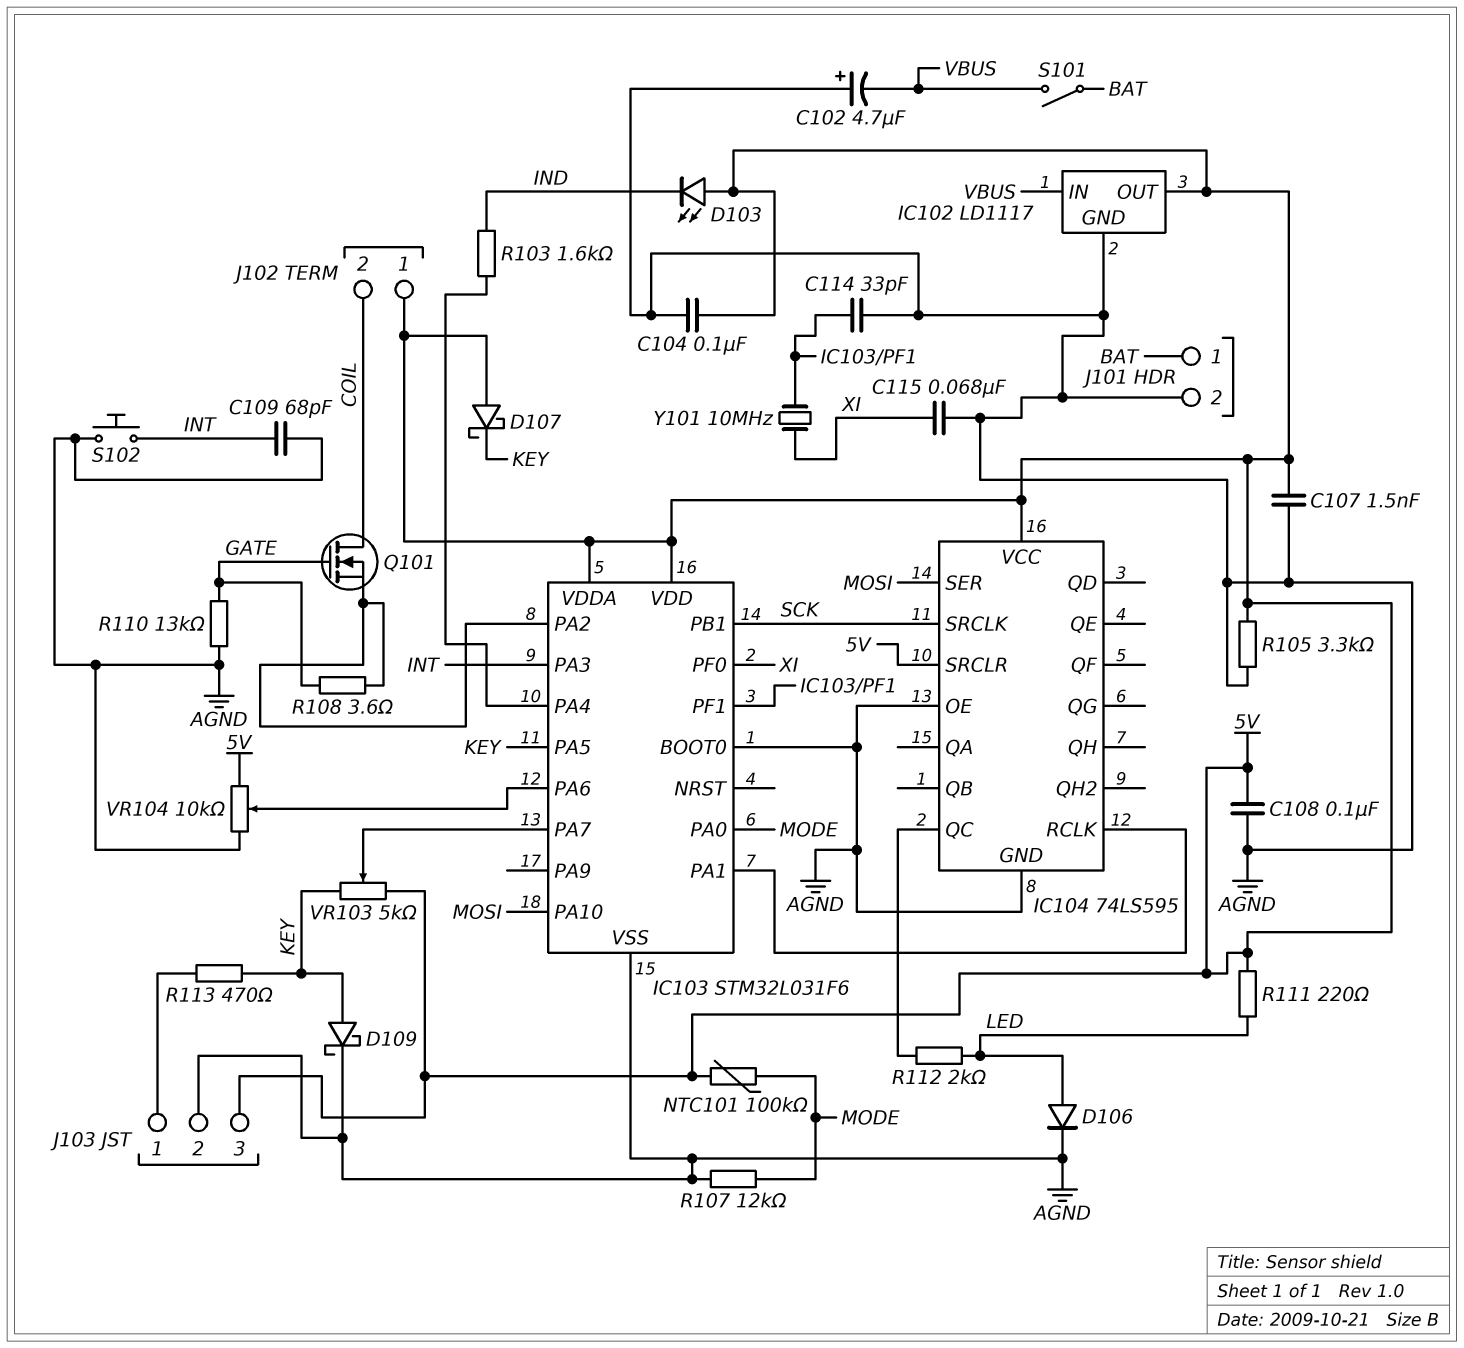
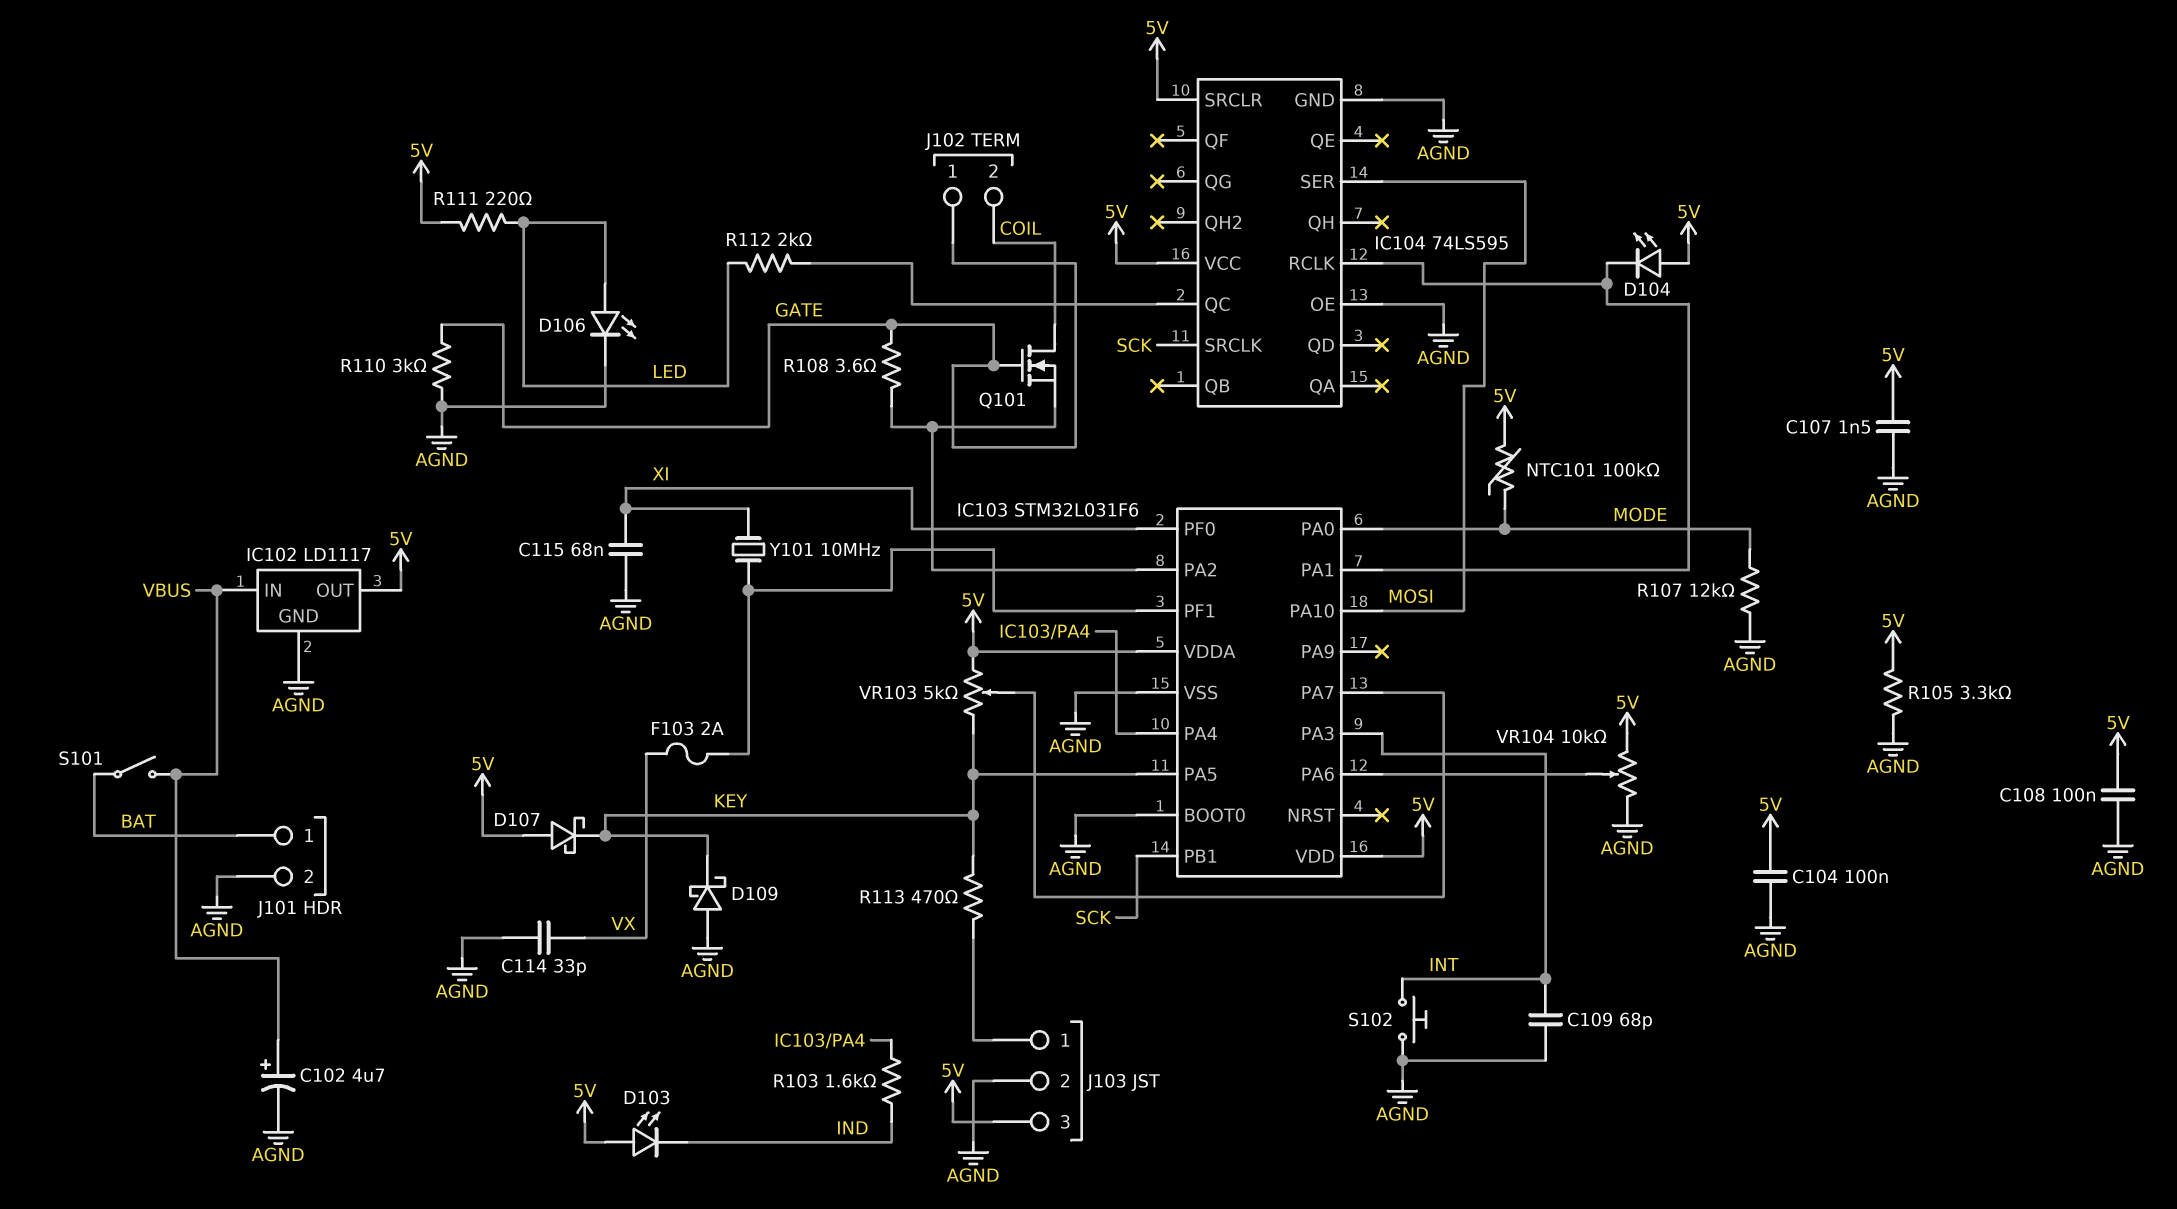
C102: 4.7uF (plus AGND, minus VBUS) -> 4.7uF (plus VBUS, minus AGND)
C114: 33pF (AGND, IC103/PF1) -> 33pF (AGND, VX)
D104: none -> LED (A 5V, K IC103/PA1)
D106: diode (A LED, K AGND) -> LED (A LED, K AGND)
D109: schottky (A KEY, K AGND) -> schottky (A AGND, K KEY)
F103: none -> 2A (IC103/PF1, VX)
J102 pin 1: 5V -> GATE
R110: 13k (AGND, GATE) -> 3k (AGND, GATE)

